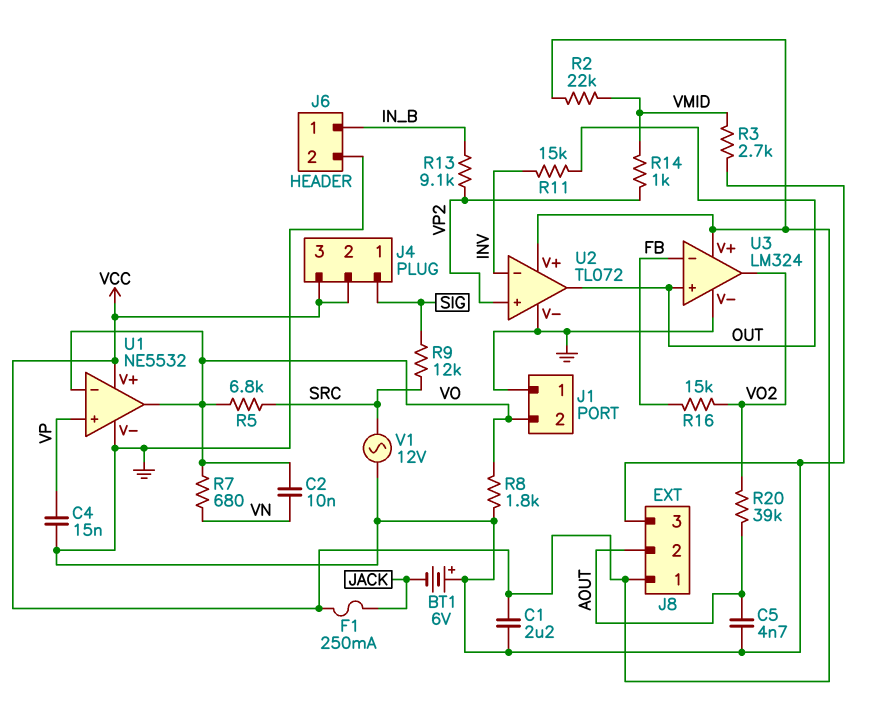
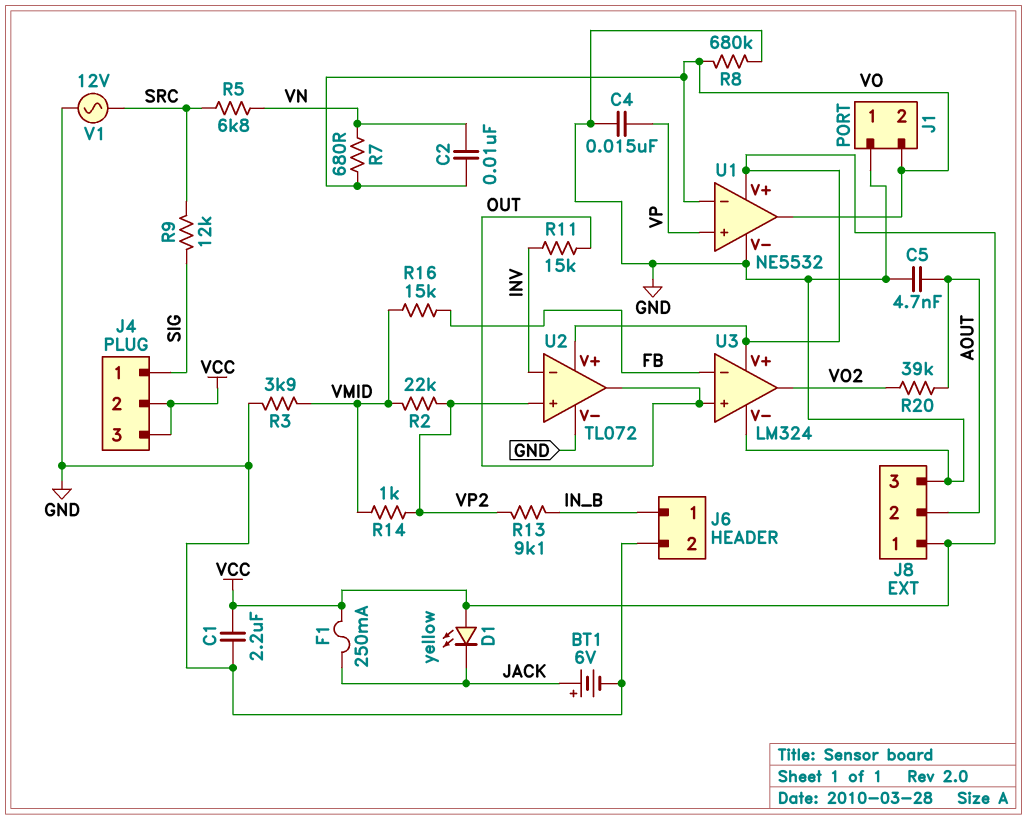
BT1: 6V (plus GND, minus JACK) -> 6V (plus JACK, minus GND)
D1: none -> LED yellow (A VCC, K JACK)
R2: 22k (VCC, VMID) -> 22k (VMID, VP2)
R3: 2.7k (GND, VMID) -> 3.9k (GND, VMID)
R5: 6.8k (SRC, VO) -> 6.8k (SRC, VN)
R8: 1.8k (GND, VO) -> 680k (GND, VO)
R16: 15k (FB, VO2) -> 15k (FB, VMID)

